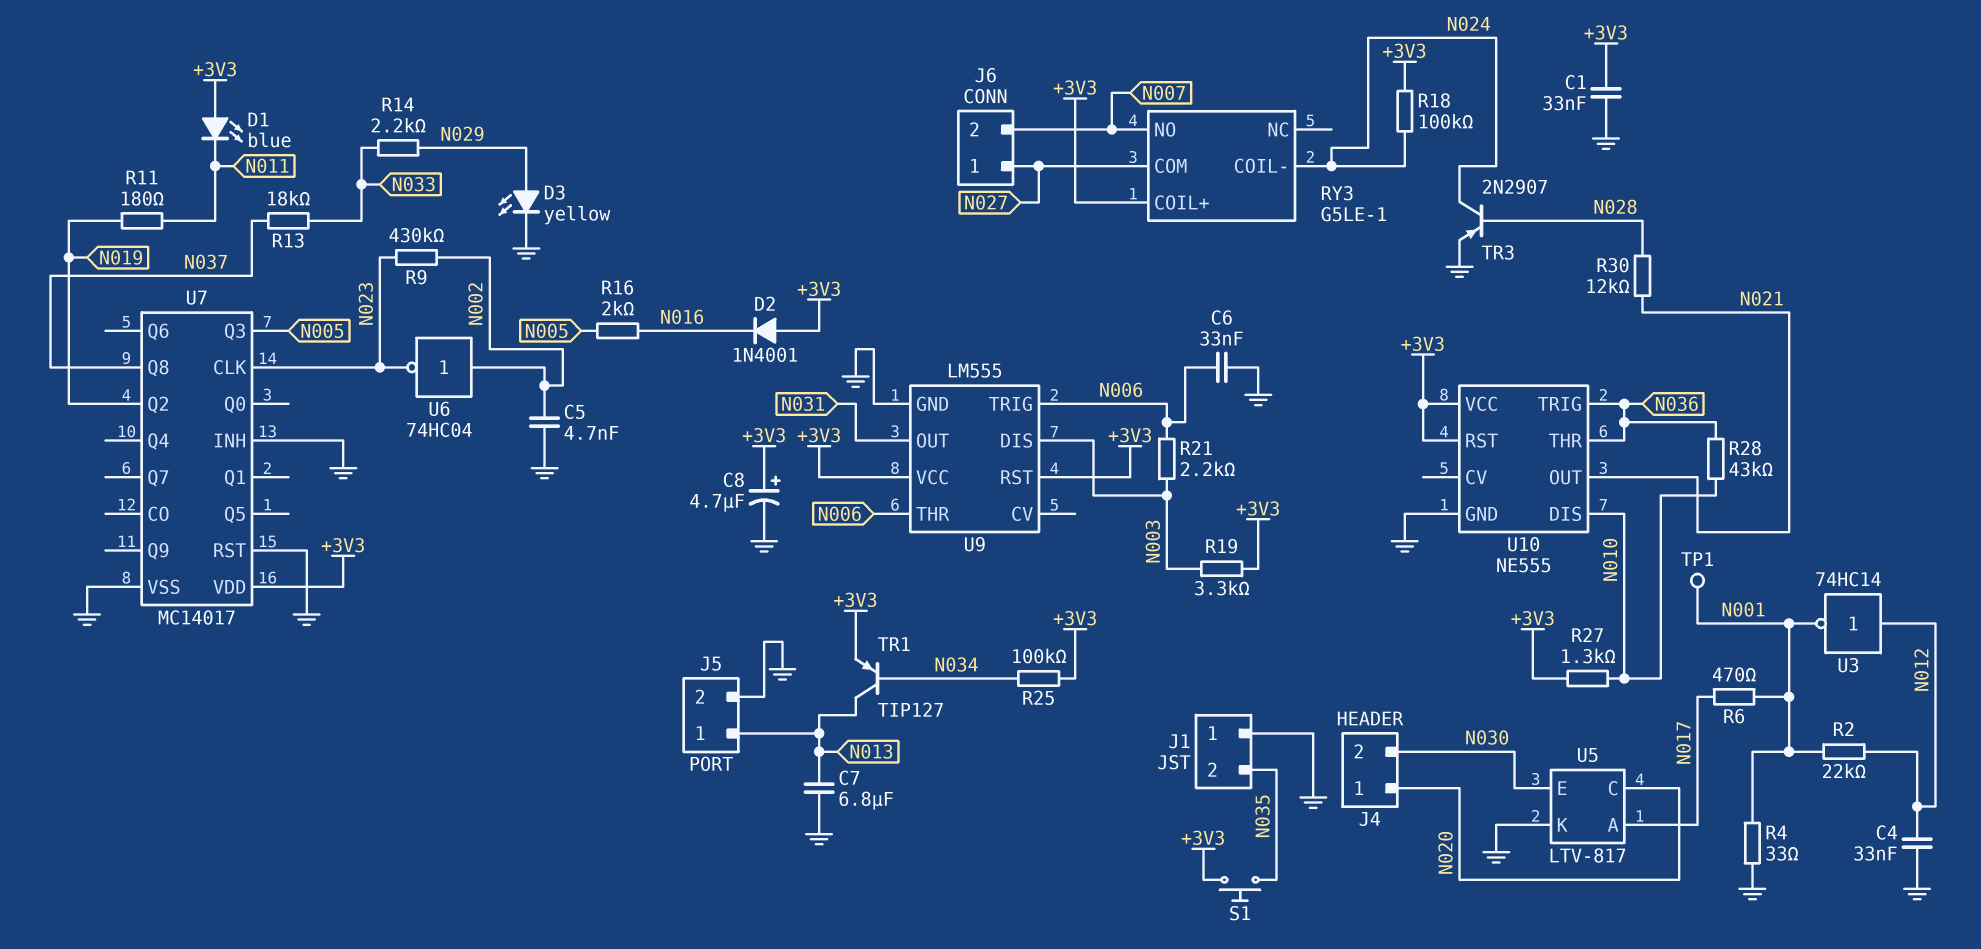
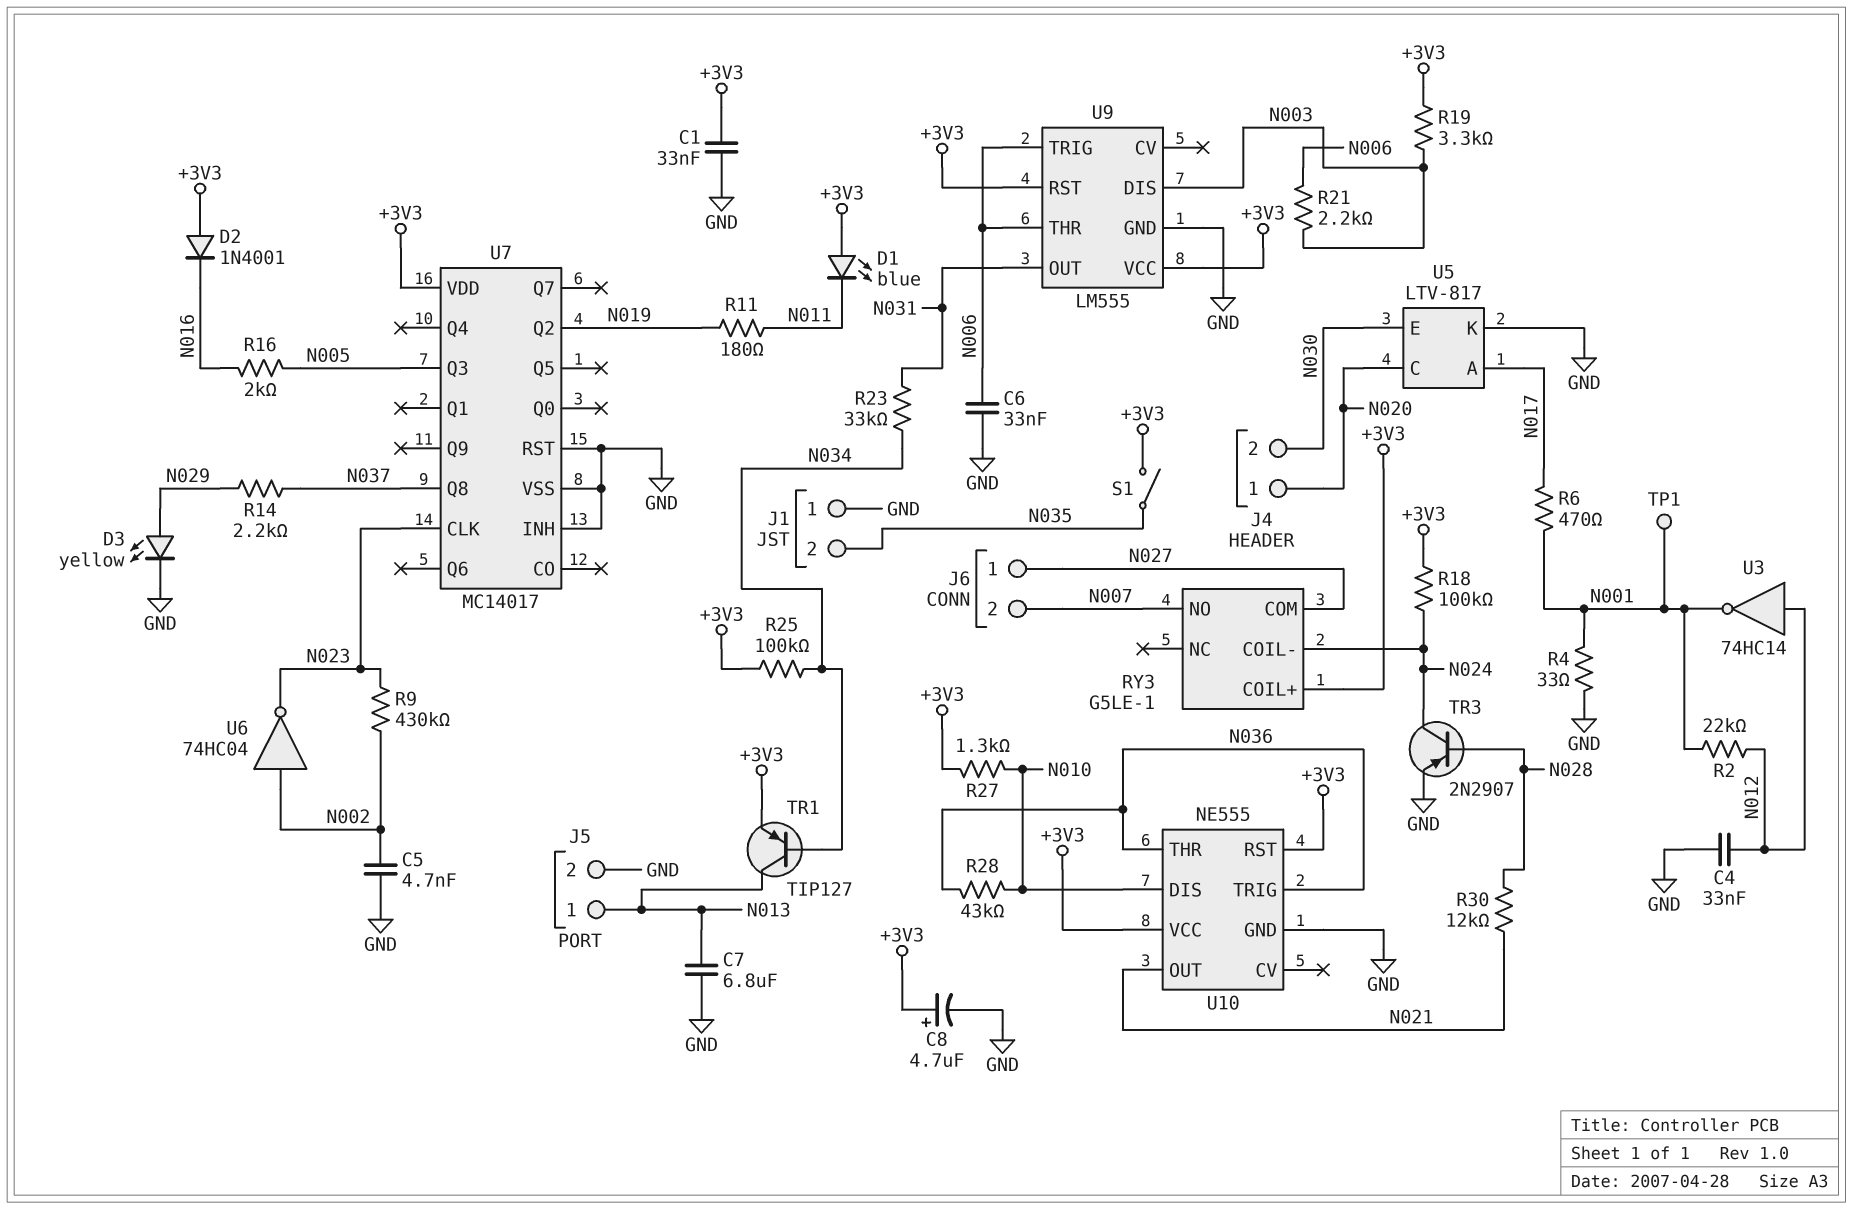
R13: 18k (N033, N037) -> none
R14: 2.2k (N029, N033) -> 2.2k (N029, N037)
R23: none -> 33k (N031, N034)
S1: button (+3V3, N035) -> switch (+3V3, N035)

